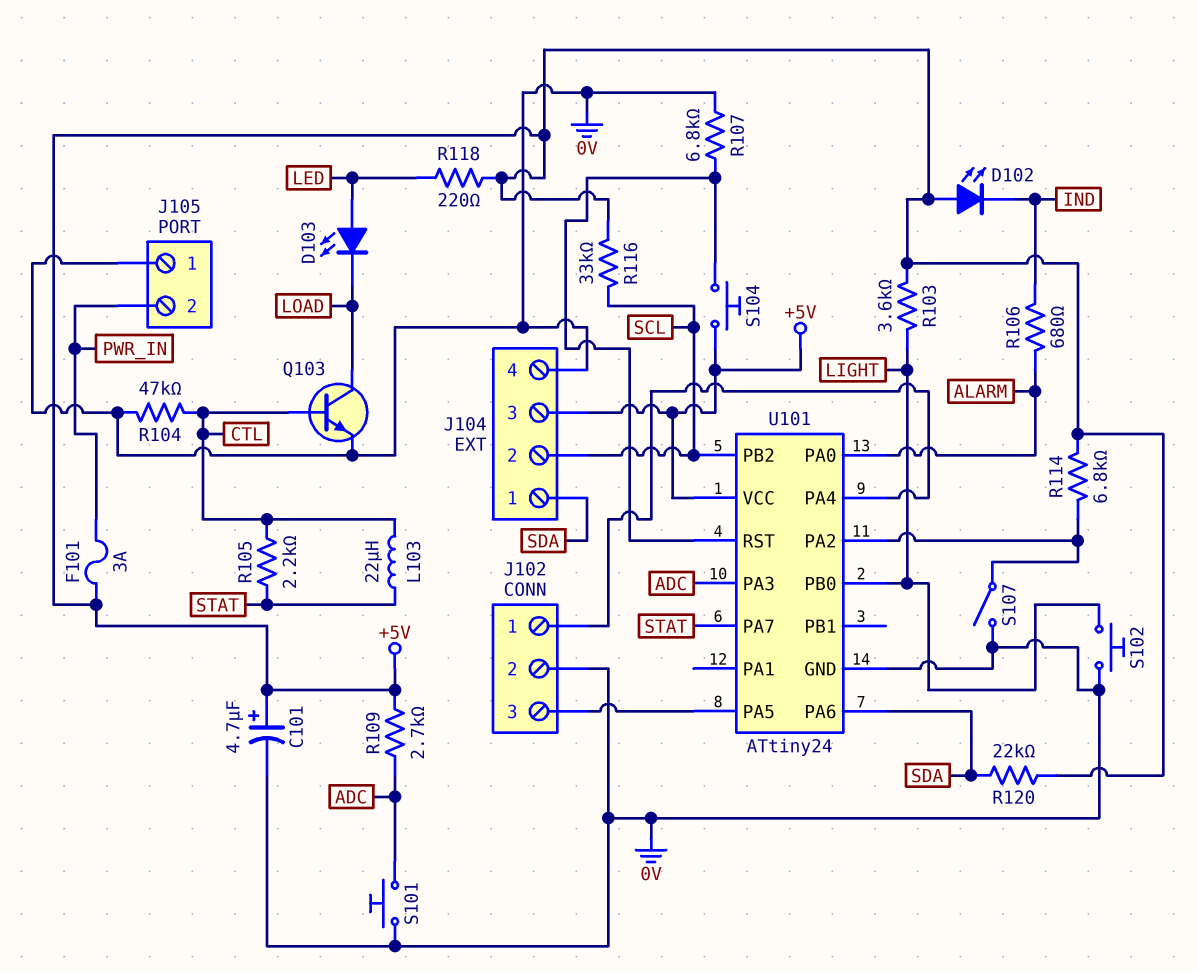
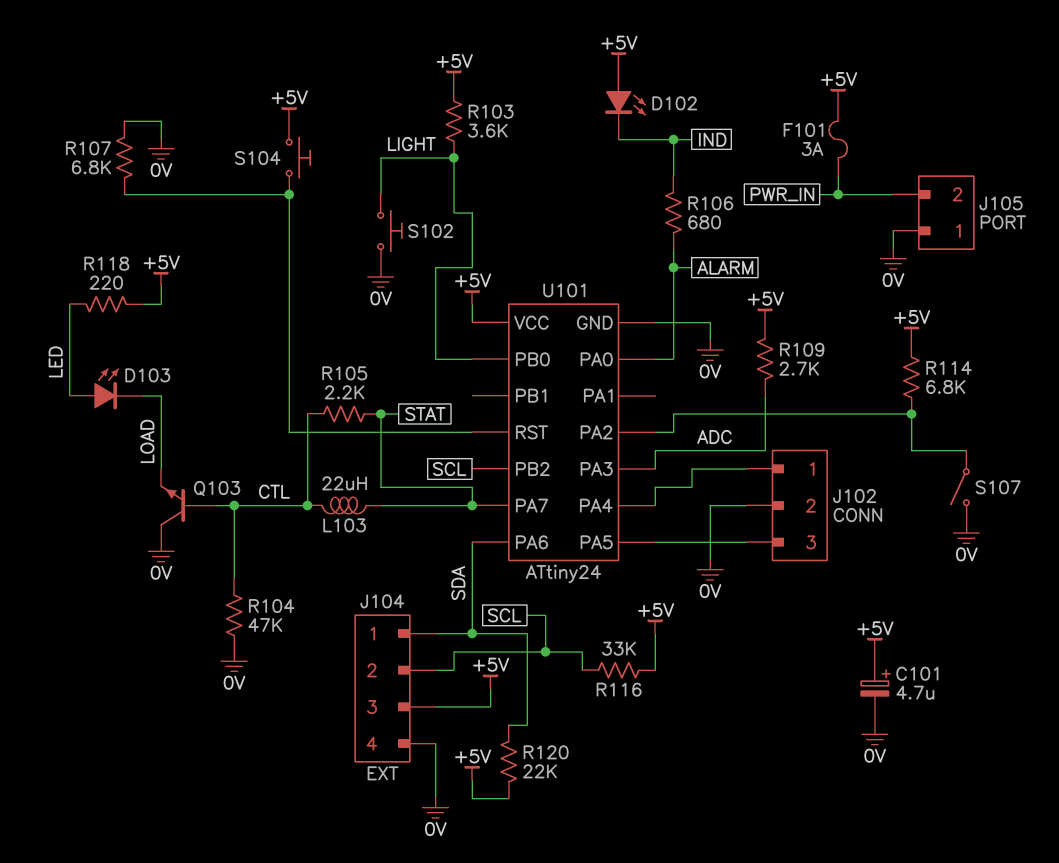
Q103: NPN (B CTL, C LOAD, E 0V) -> NPN (B CTL, C 0V, E LOAD)
S101: button (0V, ADC) -> none

